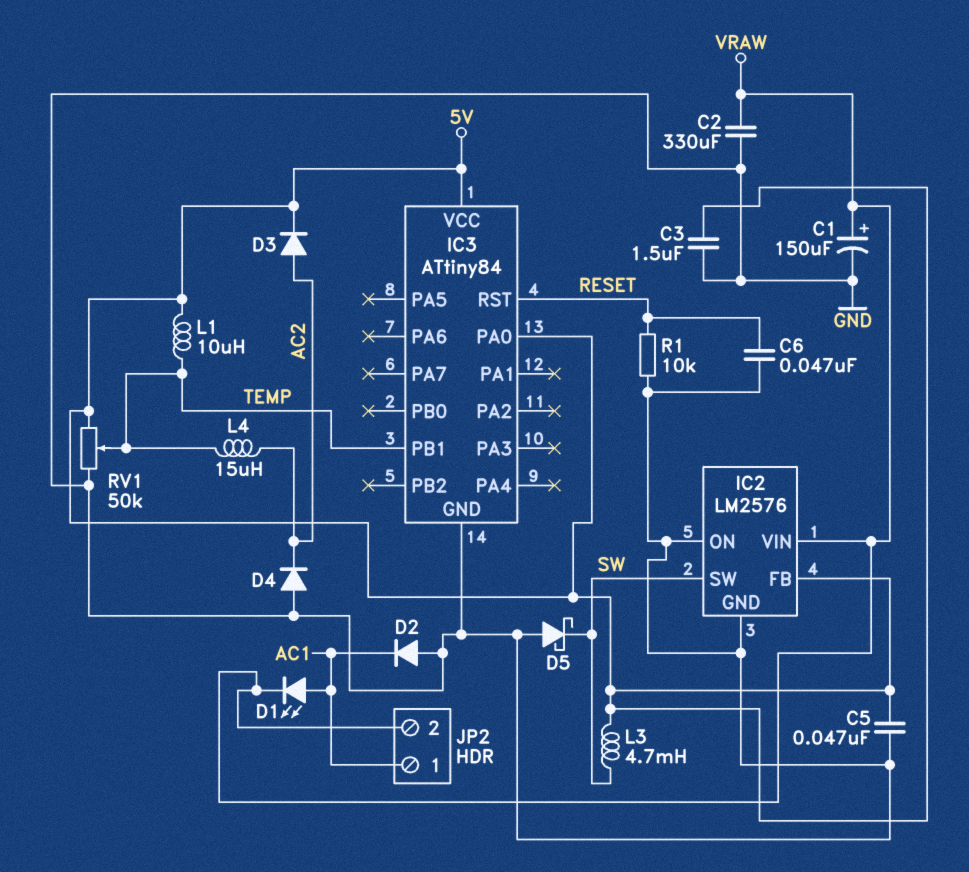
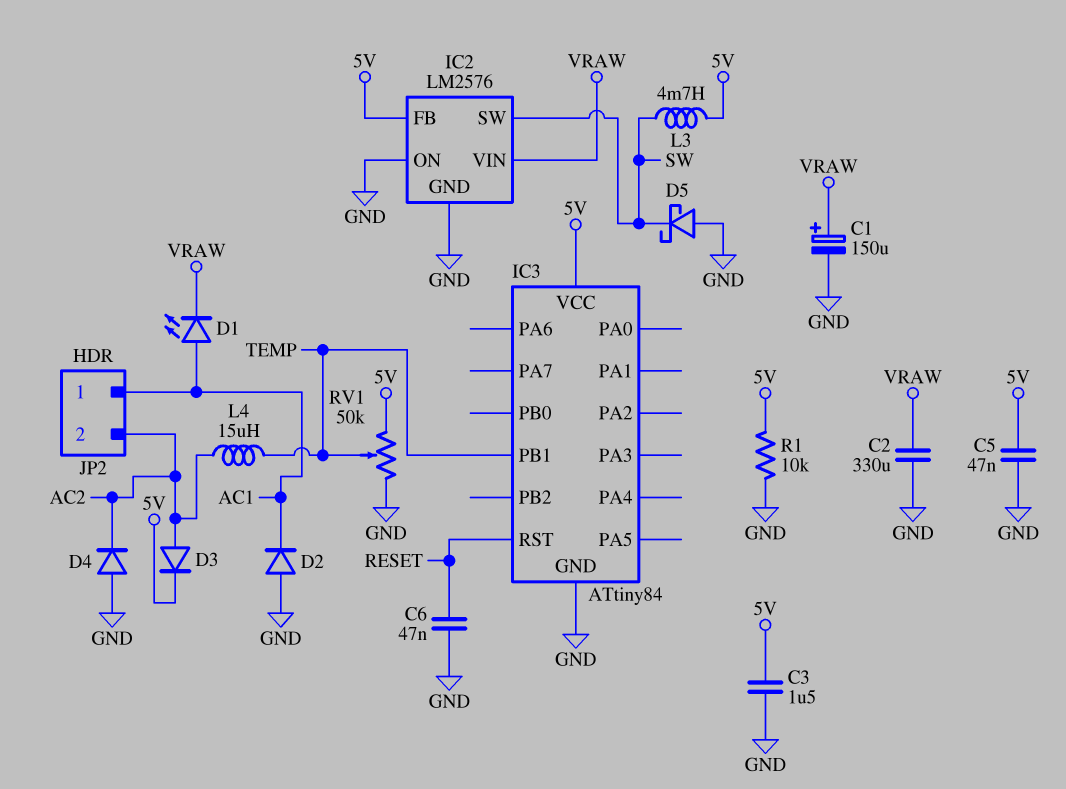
IC3 pin PA0: 5V -> none
JP2 pin 2: VRAW -> AC2
L1: 10uH (5V, TEMP) -> none
R1: 10k (GND, RESET) -> 10k (5V, GND)

